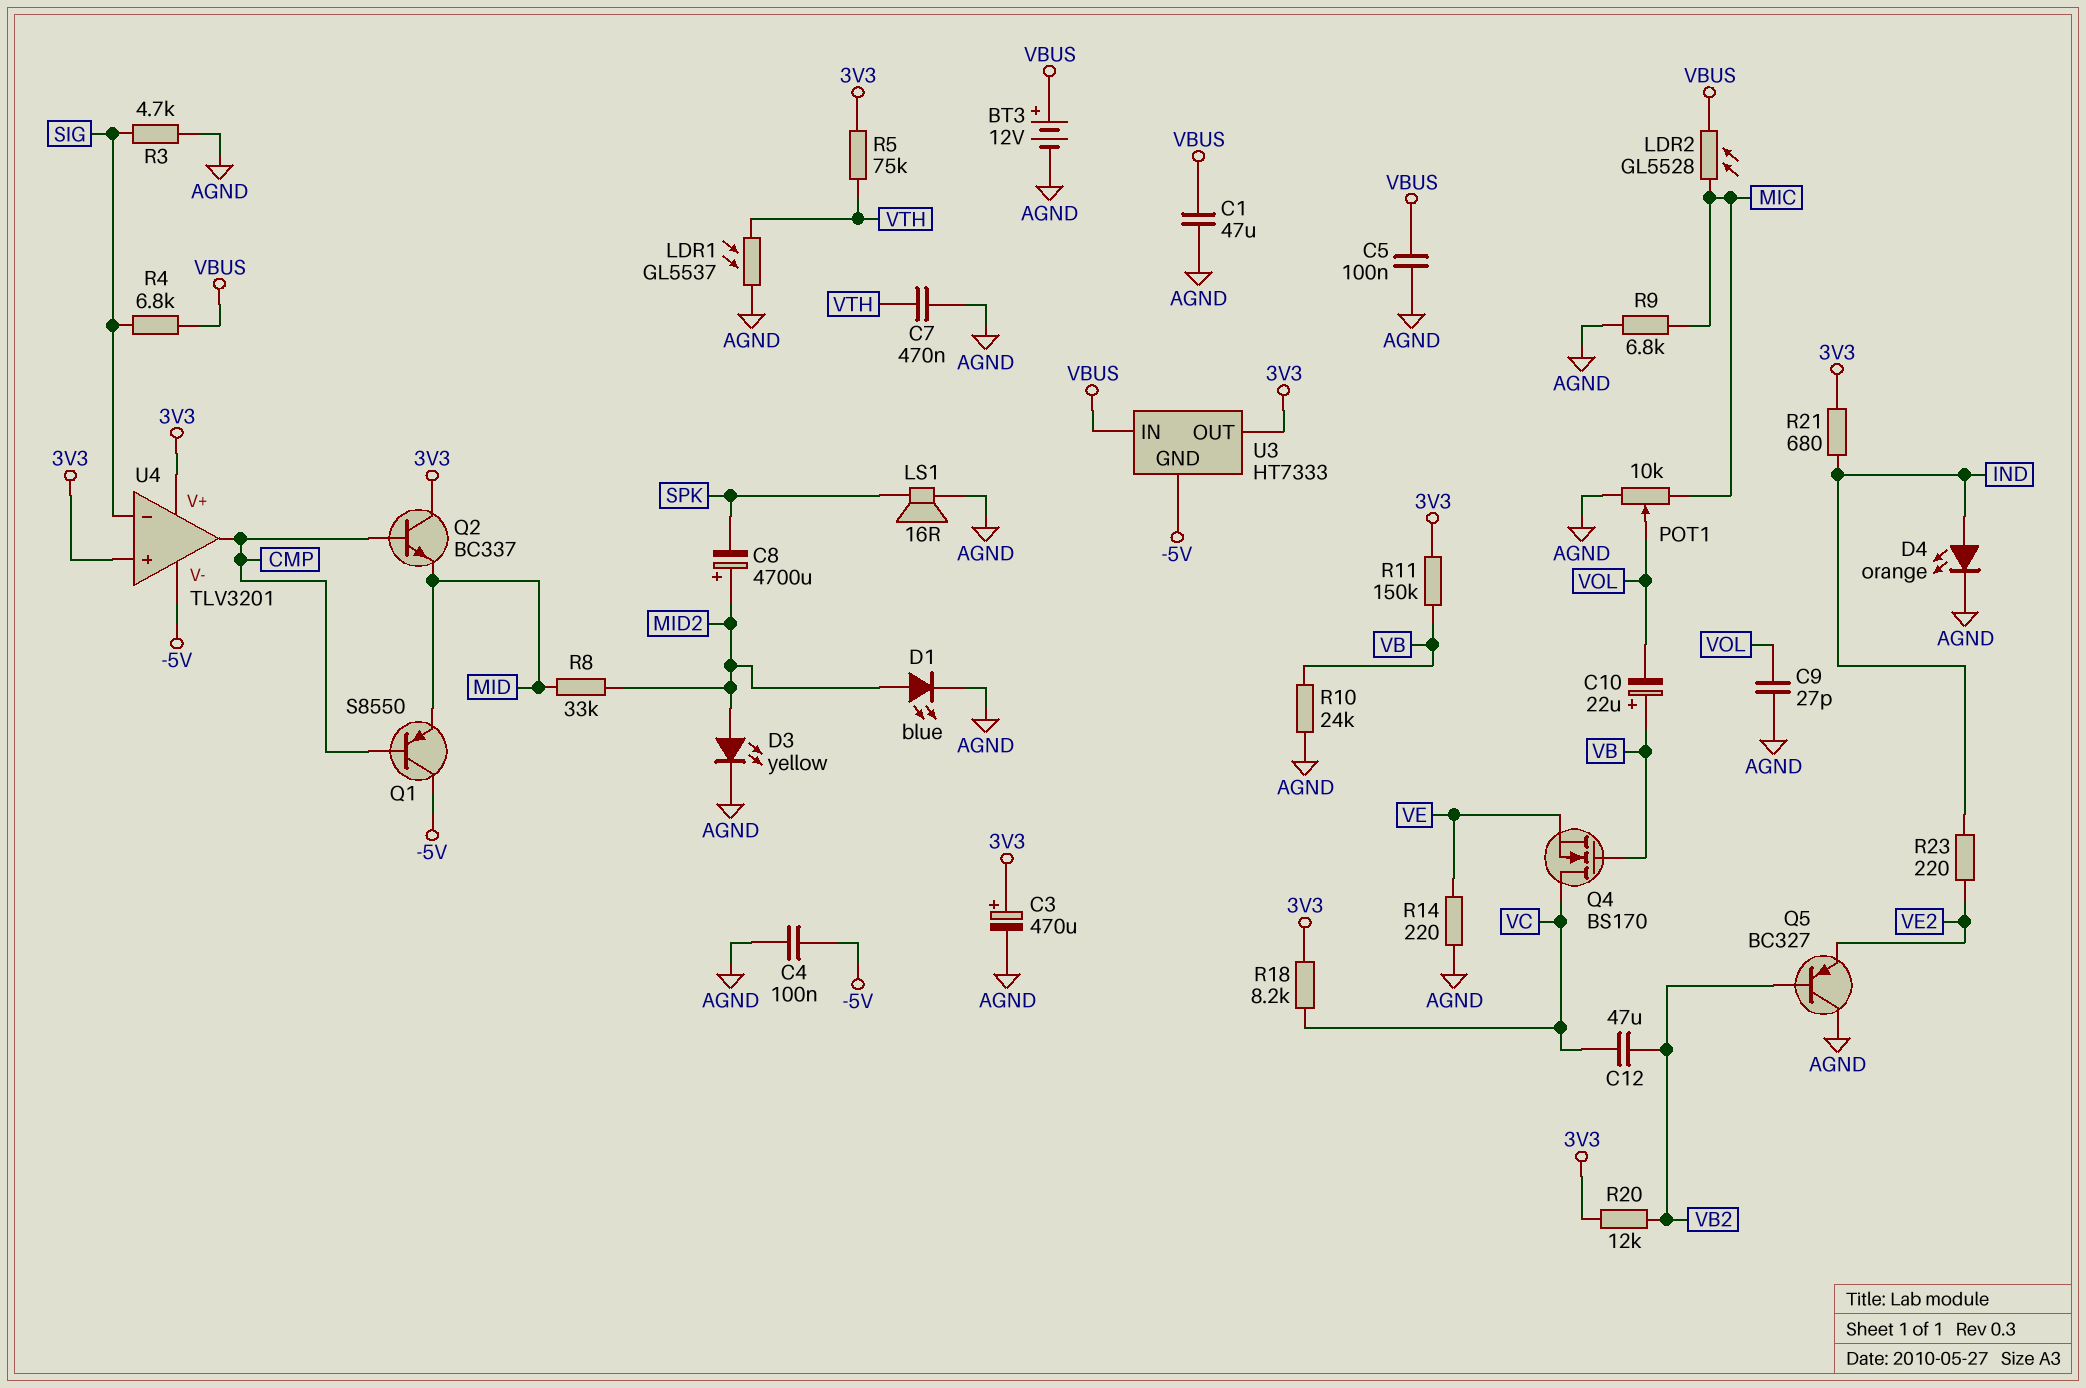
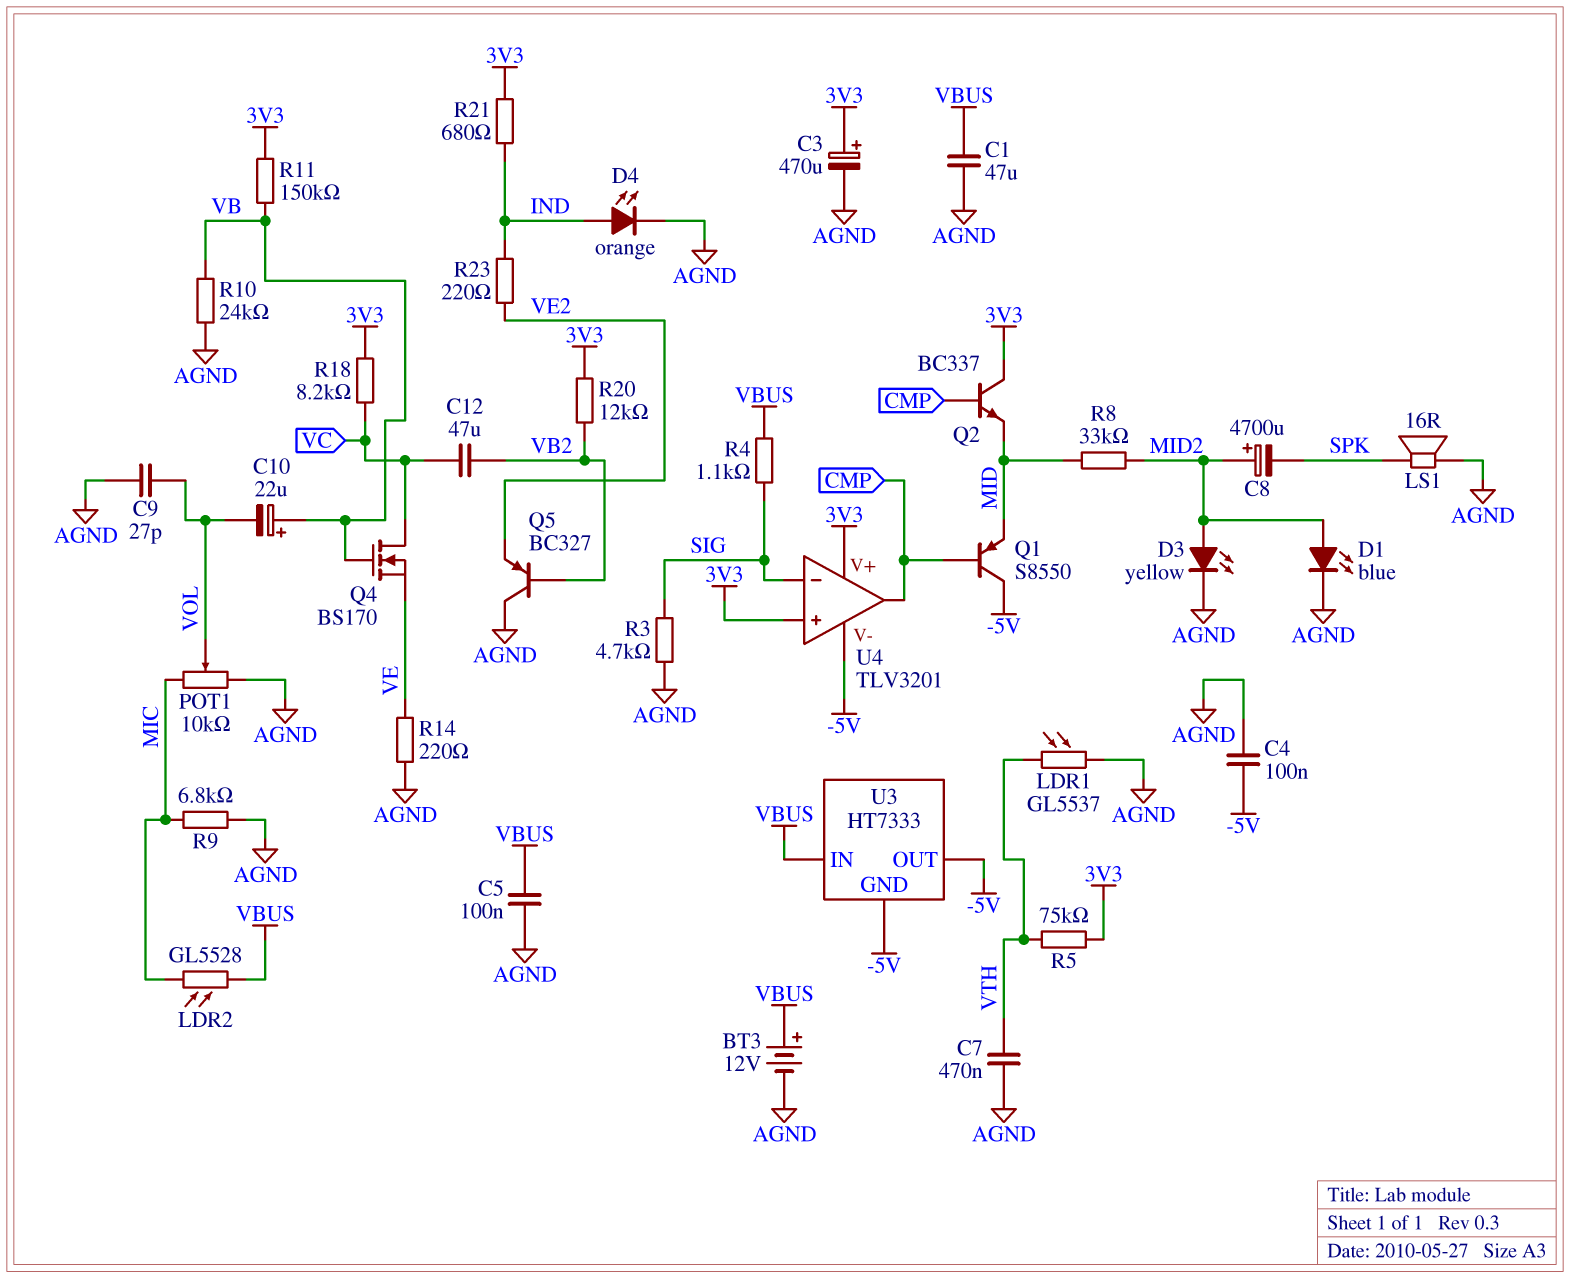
R4: 6.8k (SIG, VBUS) -> 1.1k (SIG, VBUS)
U3 pin OUT: 3V3 -> -5V

